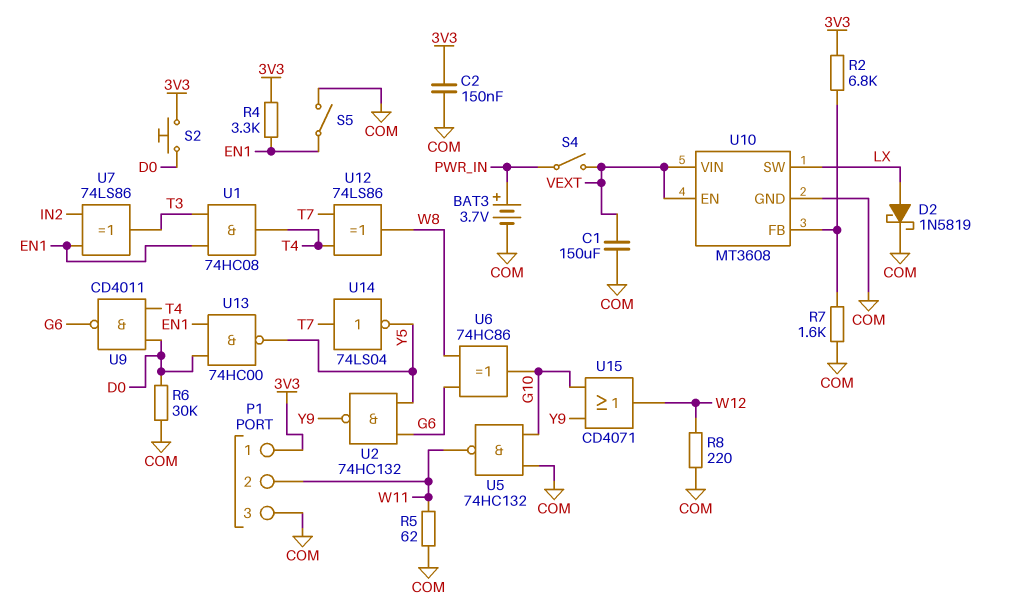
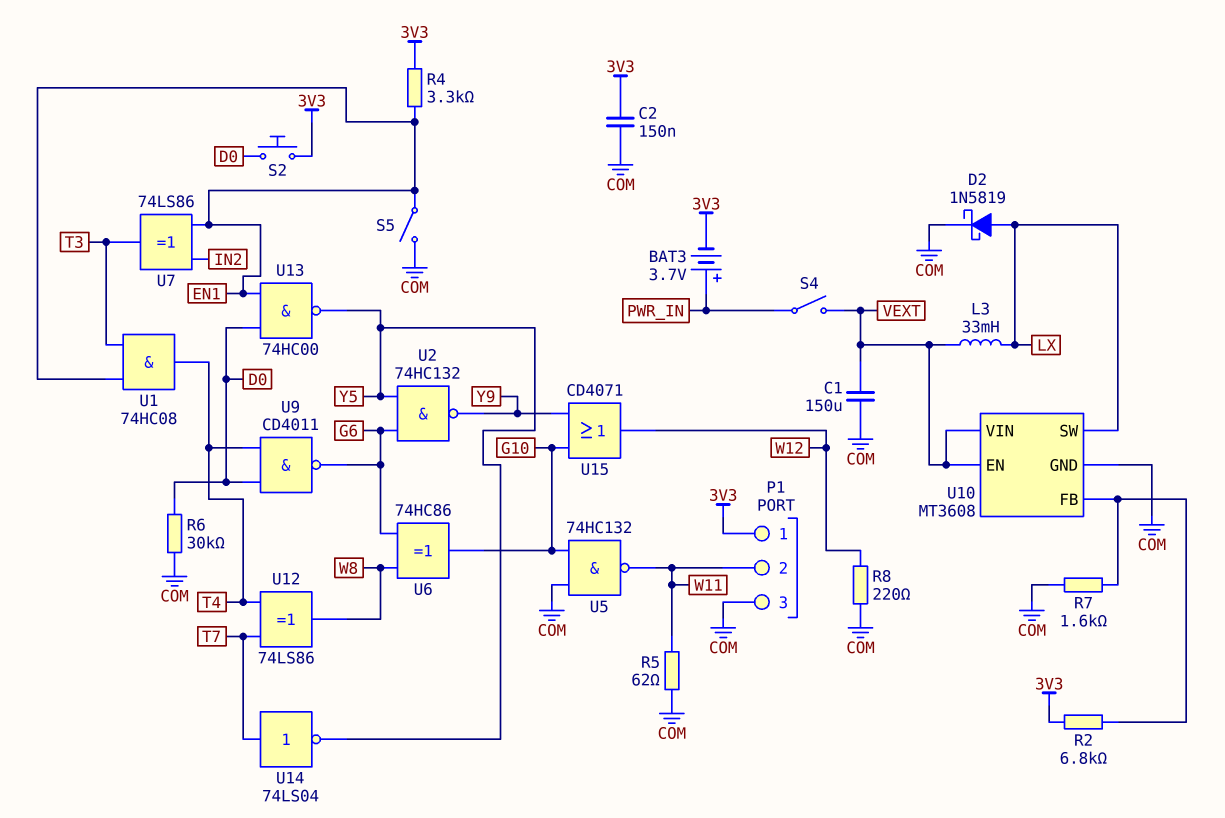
BAT3: 3.7V (plus PWR_IN, minus COM) -> 3.7V (plus PWR_IN, minus 3V3)
L3: none -> 33mH (LX, VEXT)

